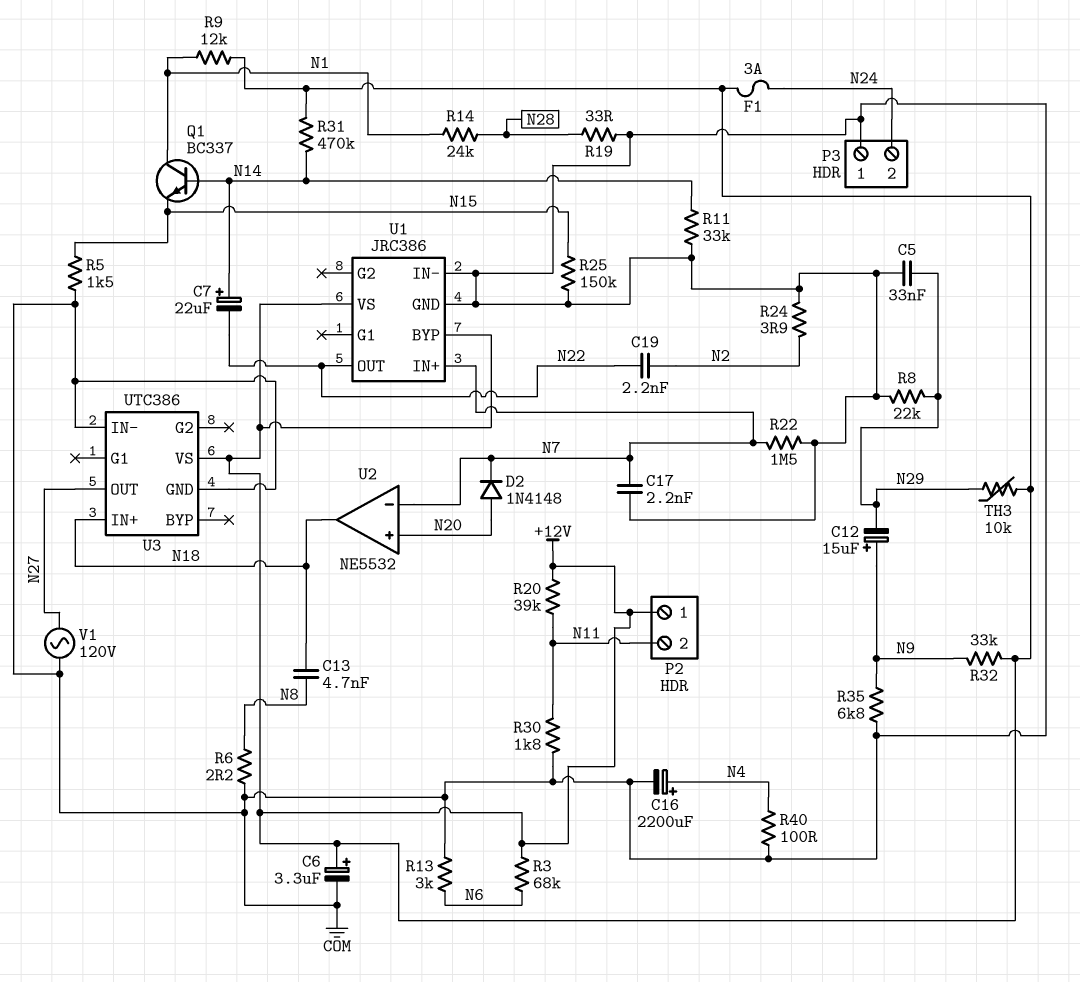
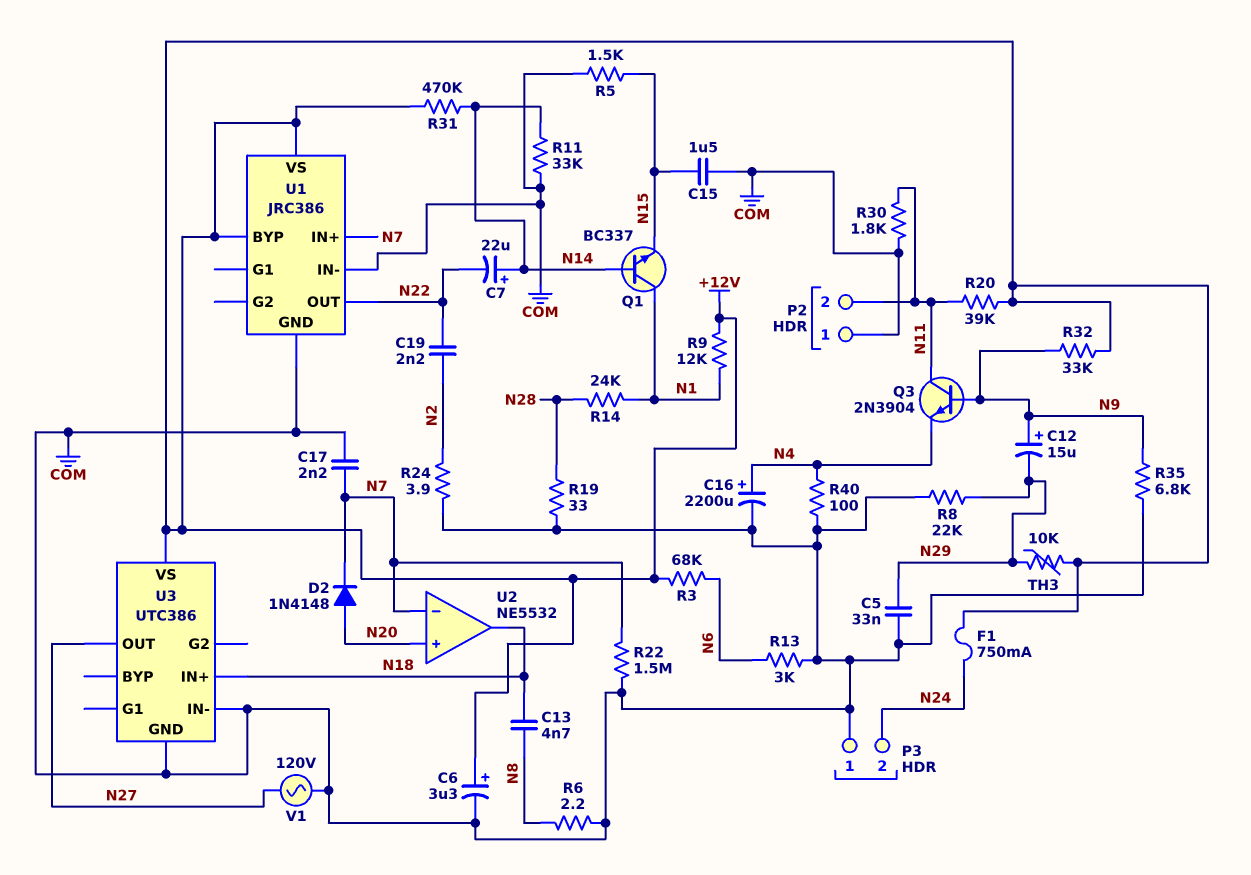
C15: none -> 1.5uF (COM, N15)
F1: 3A (+12V, N24) -> 750mA (+12V, N24)
P2 pin 1: +12V -> COM
Q3: none -> NPN 2N3904 (B N9, C N11, E N4)
R25: 150k (COM, N15) -> none

